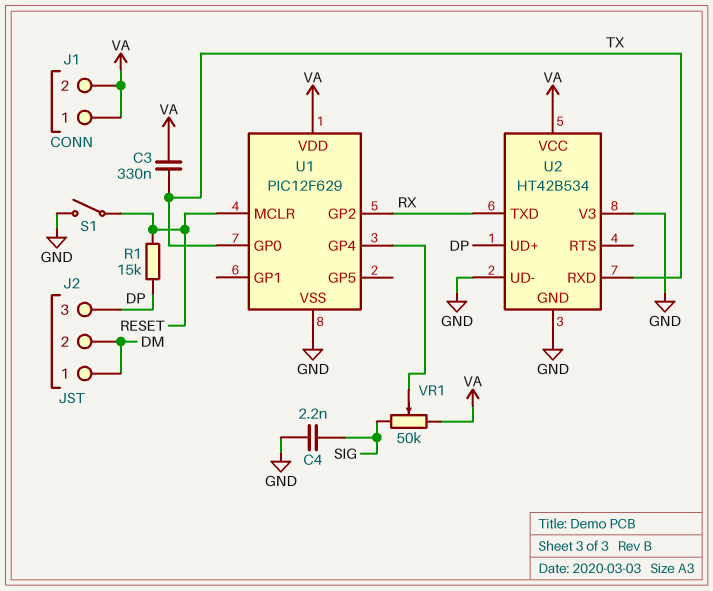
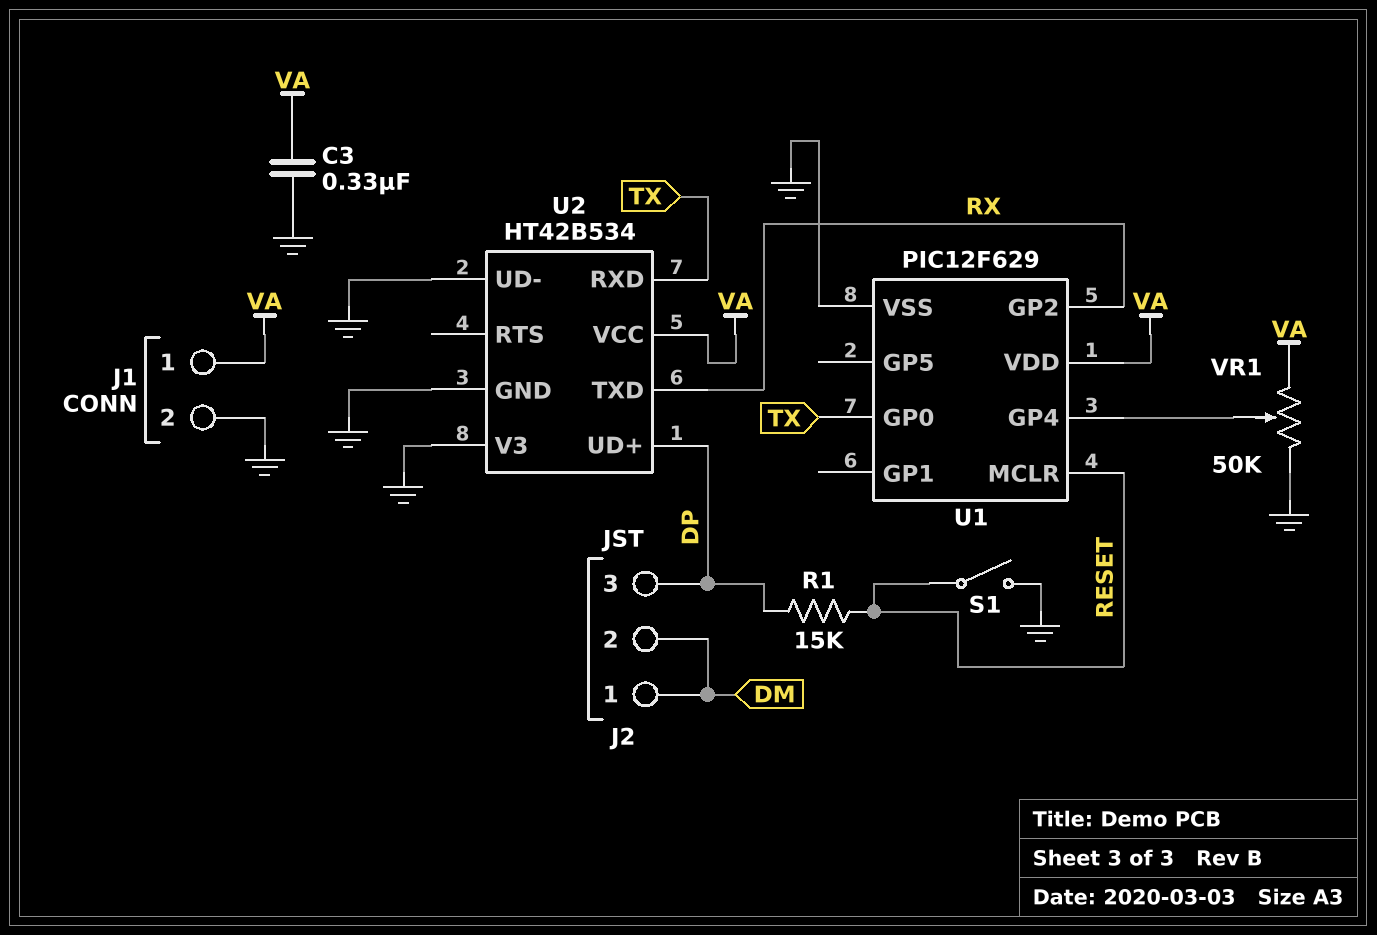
C3: 330nF (TX, VA) -> 330nF (GND, VA)
C4: 2.2nF (GND, SIG) -> none
J1 pin 2: VA -> GND
VR1: 50k (SIG, VA, wiper U1/GP4) -> 50k (GND, VA, wiper U1/GP4)

